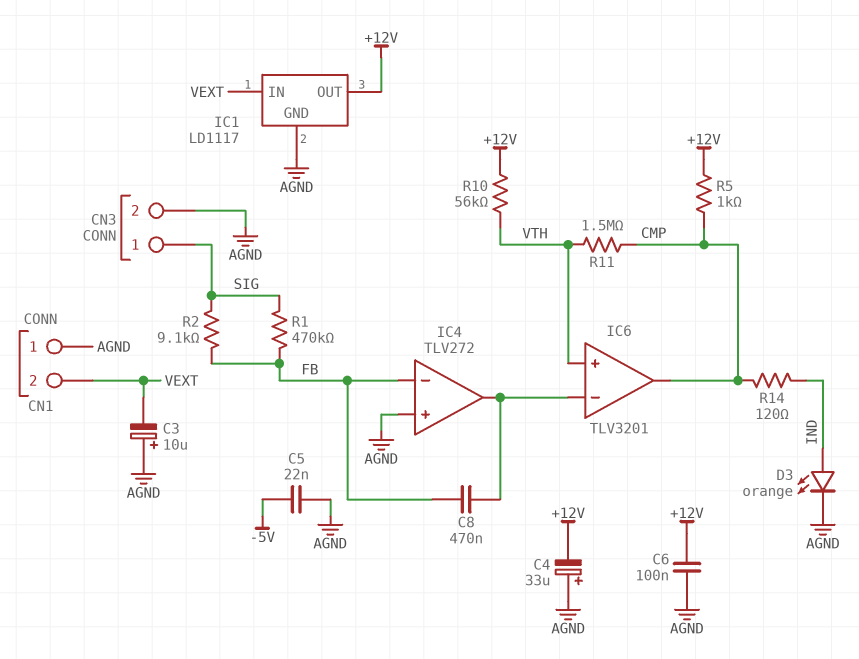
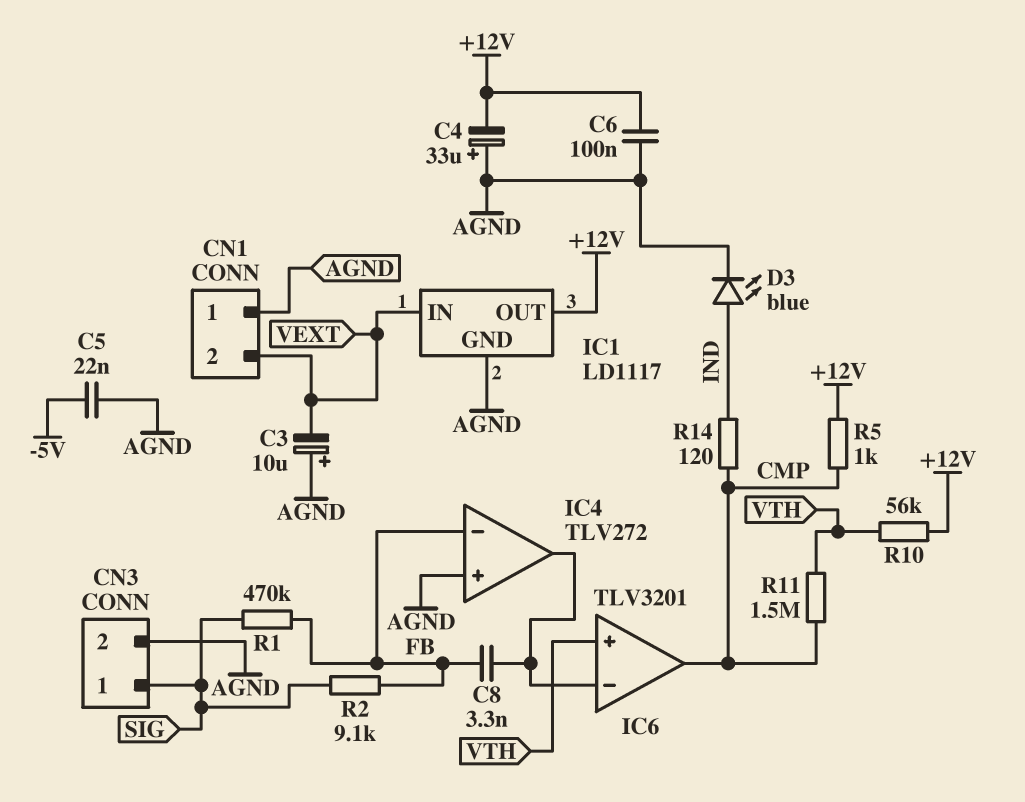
C8: 470nF (FB, IC4/out) -> 3.3nF (FB, IC4/out)
D3: LED orange (A IND, K AGND) -> LED blue (A IND, K AGND)

